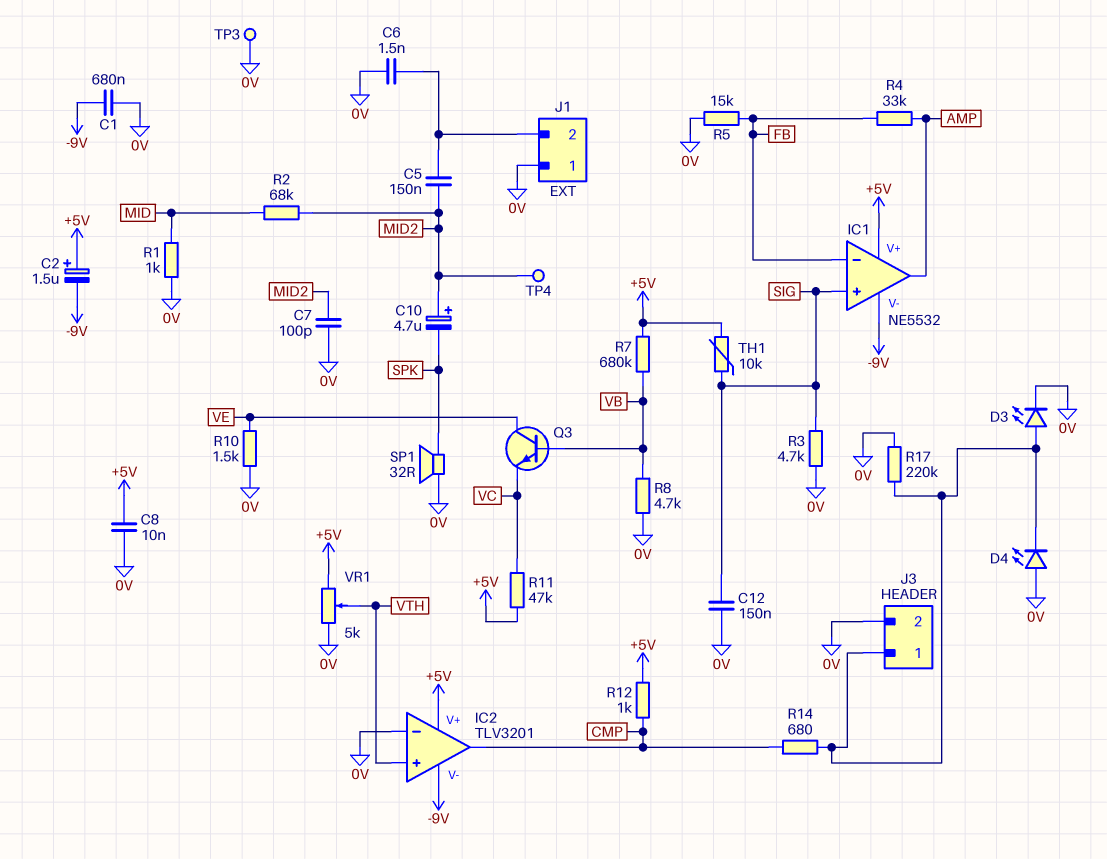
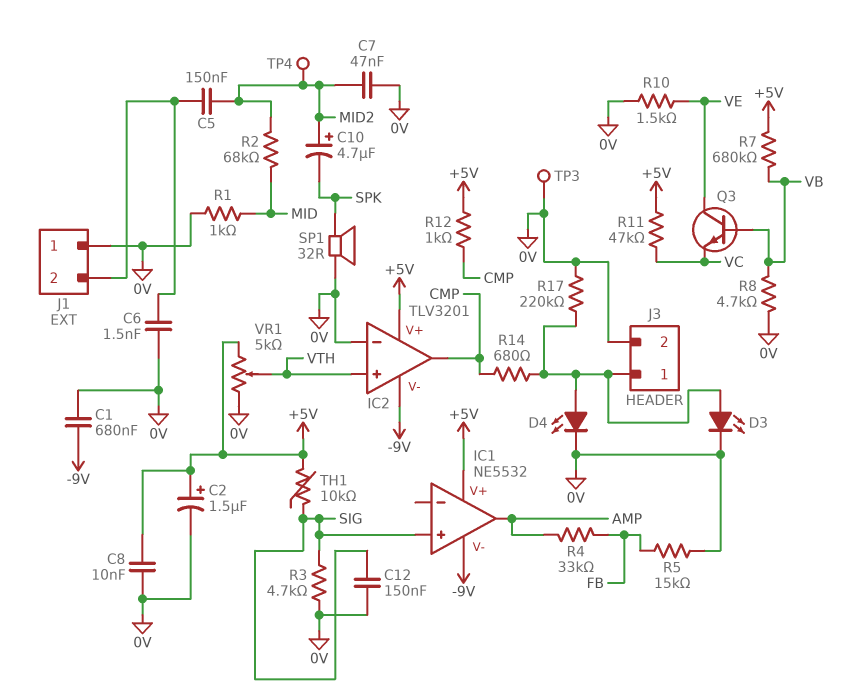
C2: 1.5uF (plus +5V, minus -9V) -> 1.5uF (plus +5V, minus 0V)
C7: 100pF (0V, MID2) -> 47nF (0V, MID2)
D4: LED (A 0V, K J3/1) -> LED (A J3/1, K 0V)
IC1 pin in-: FB -> none

